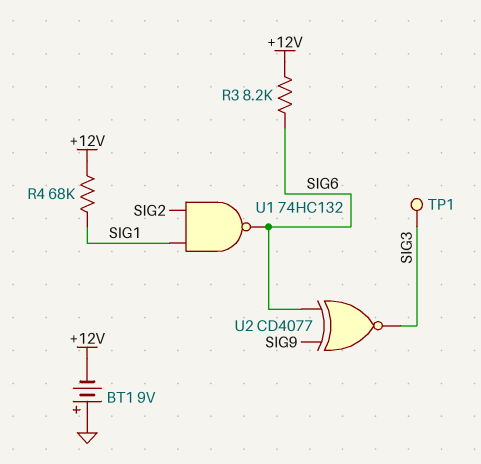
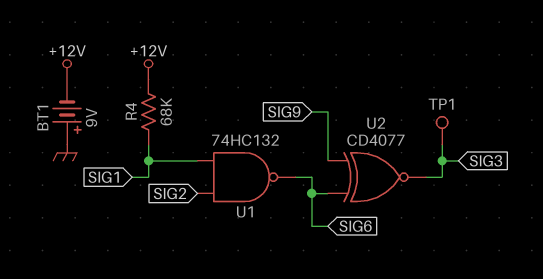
R3: 8.2k (+12V, SIG6) -> none

